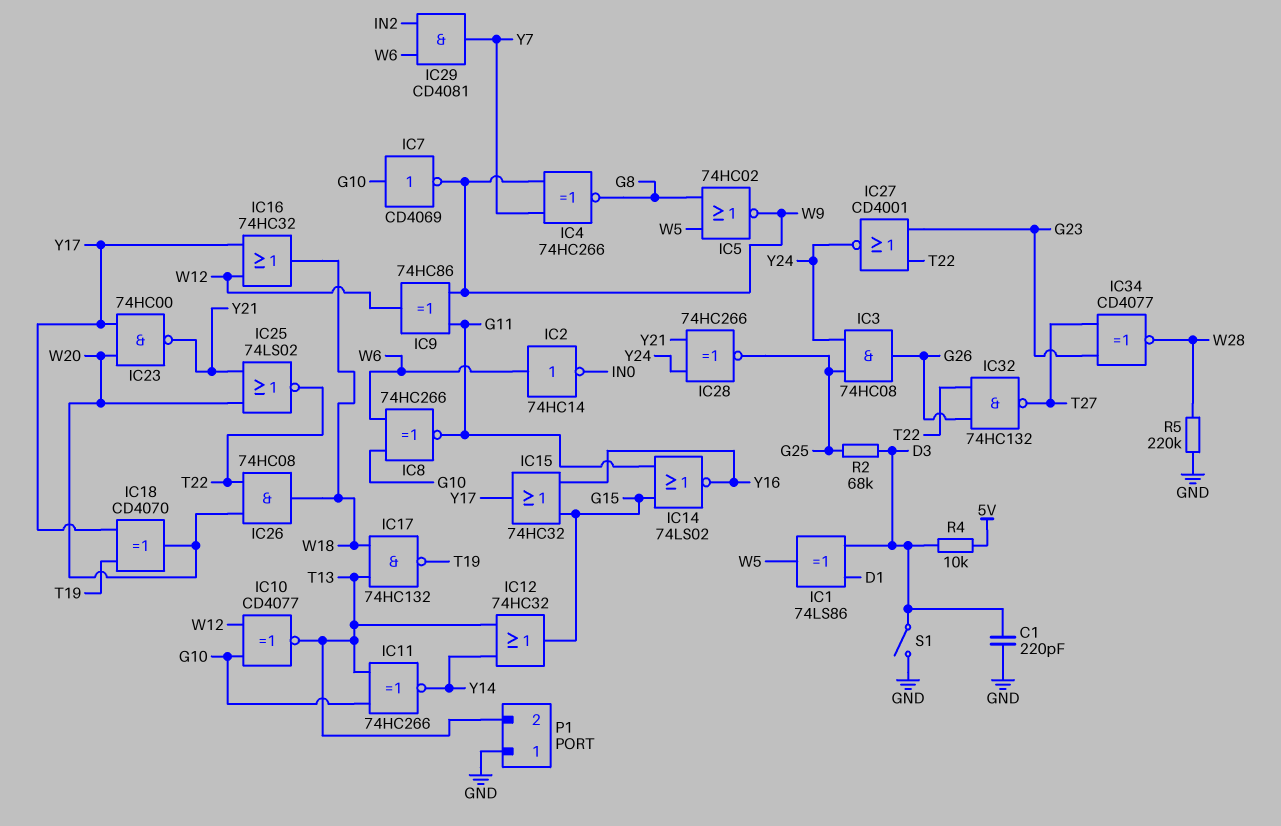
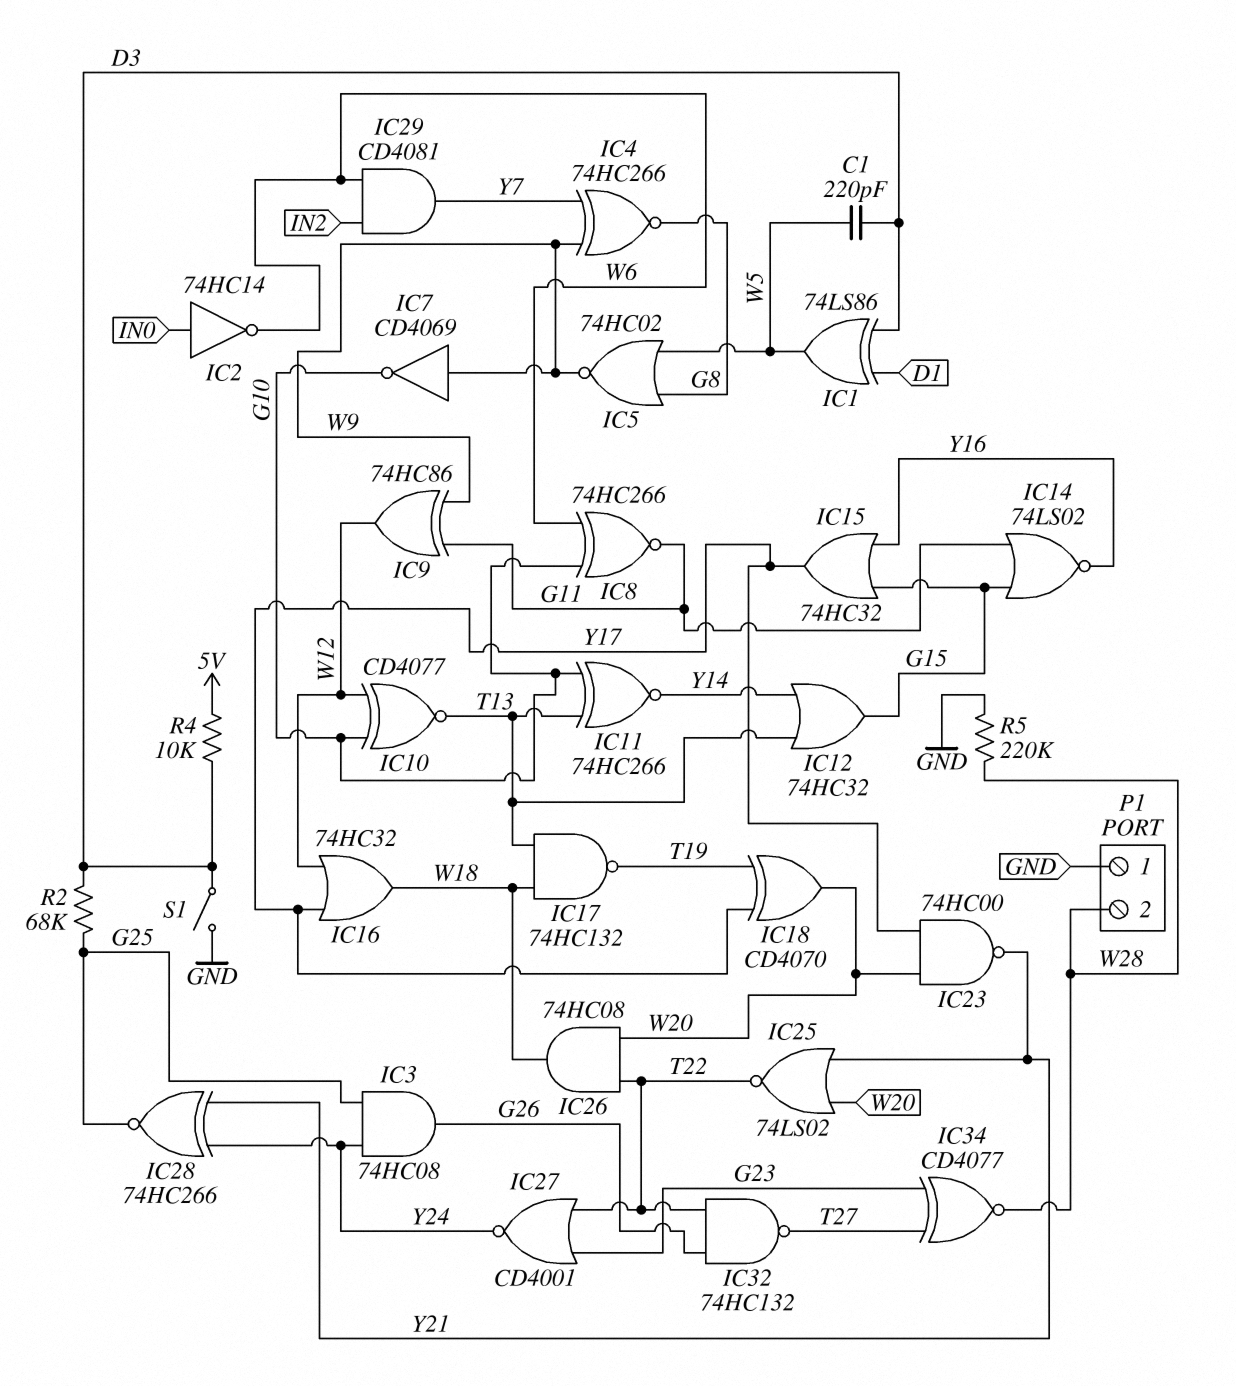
C1: 220pF (D3, GND) -> 220pF (D3, W5)
IC2: NOT 74HC14 (in W6, out IN0) -> NOT 74HC14 (in IN0, out W6)
IC7: NOT CD4069 (in G10, out W9) -> NOT CD4069 (in W9, out G10)
P1 pin 2: T13 -> W28

